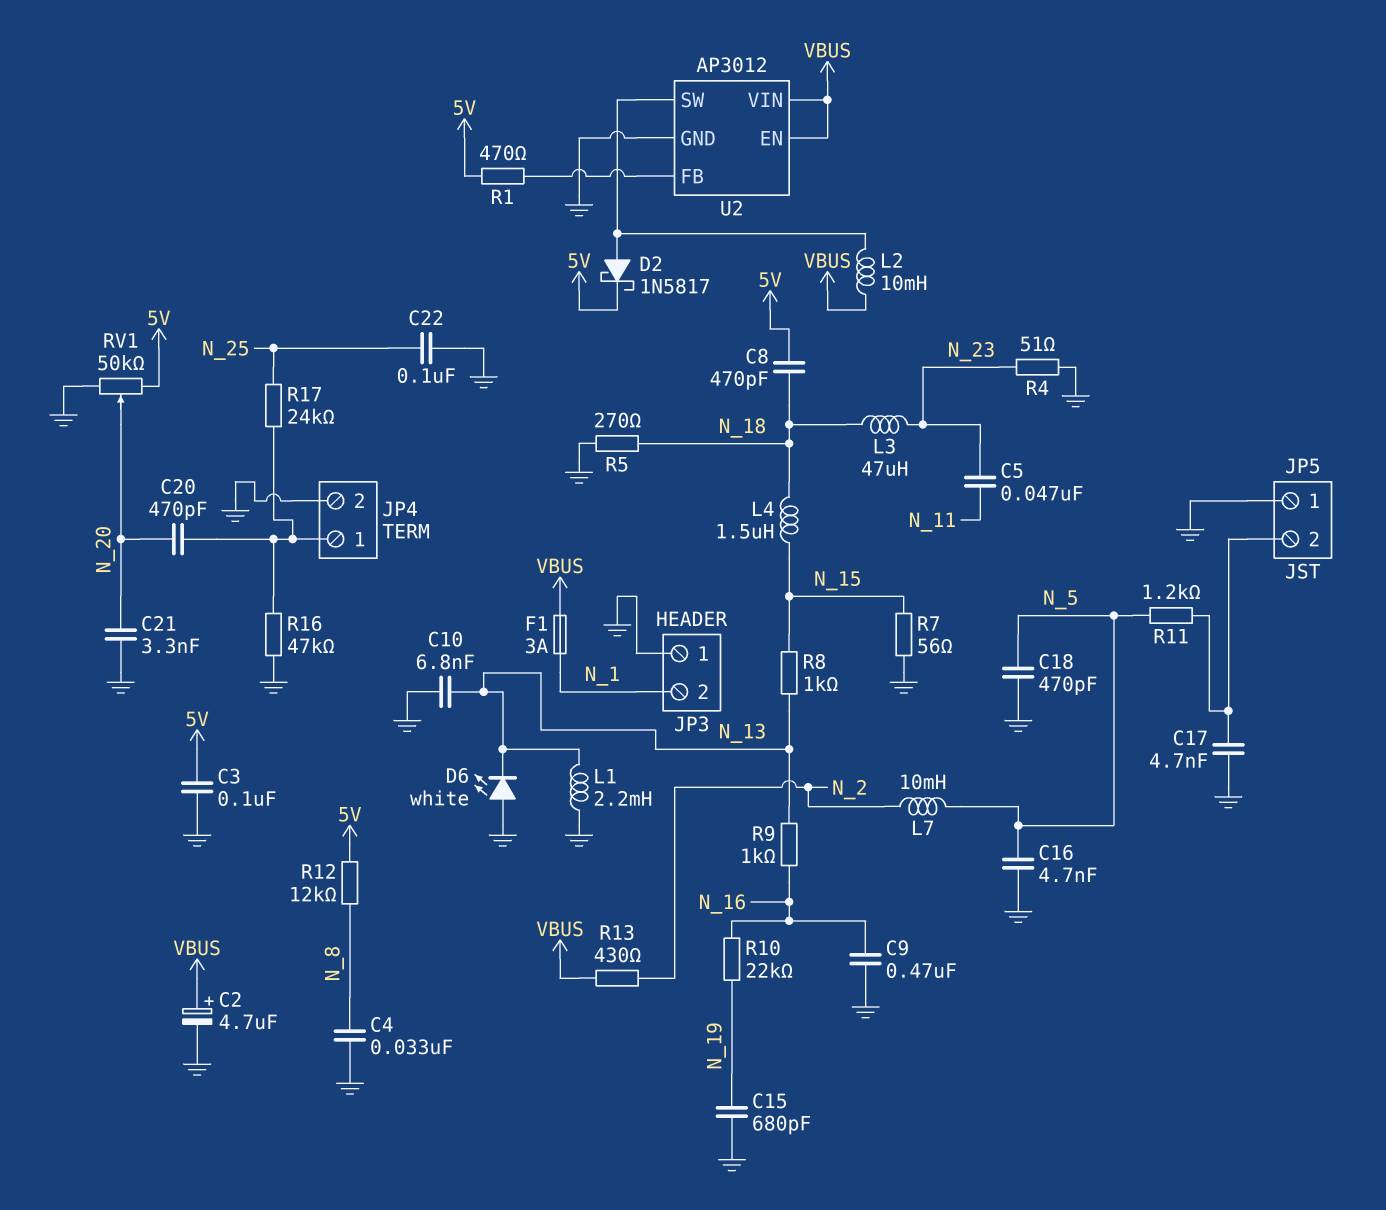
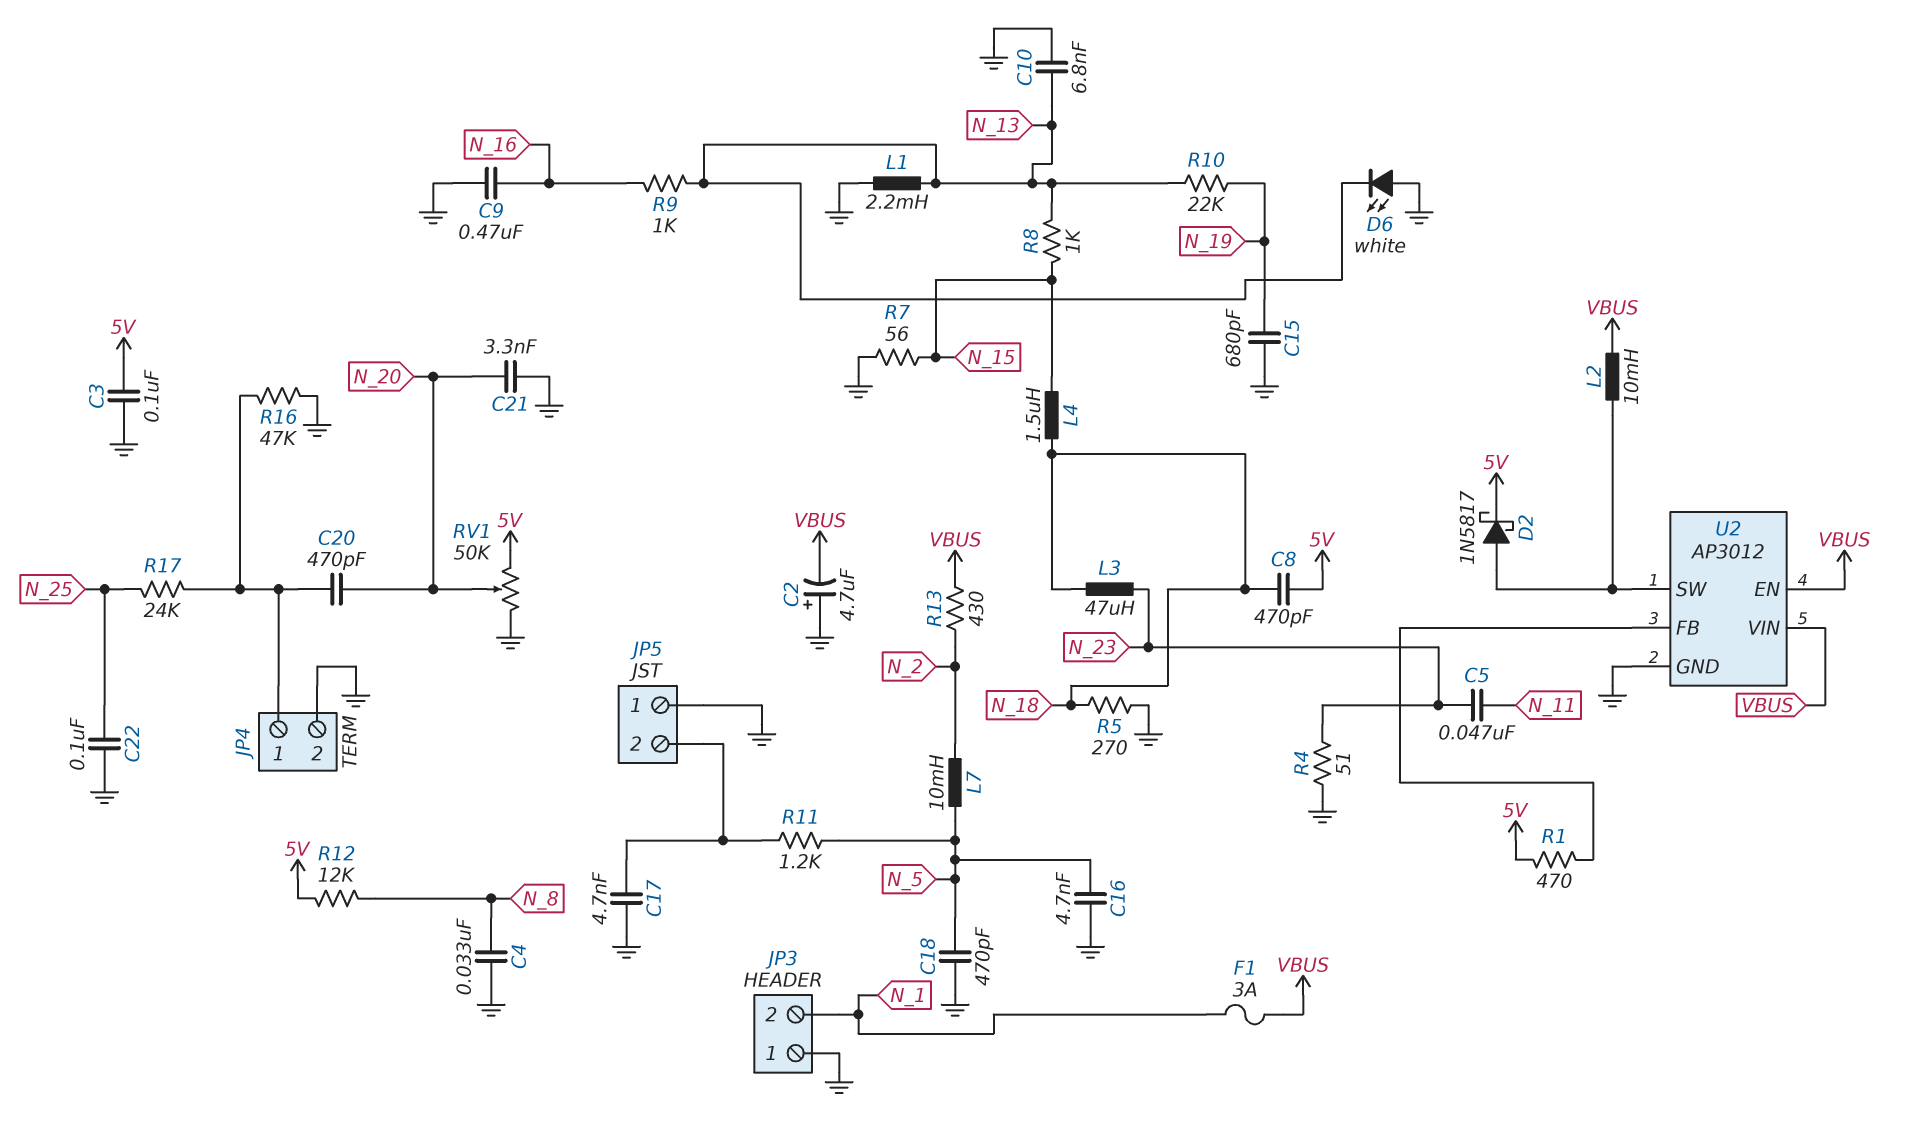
C2: 4.7uF (plus VBUS, minus GND) -> 4.7uF (plus GND, minus VBUS)
R10: 22k (N_16, N_19) -> 22k (N_13, N_19)

